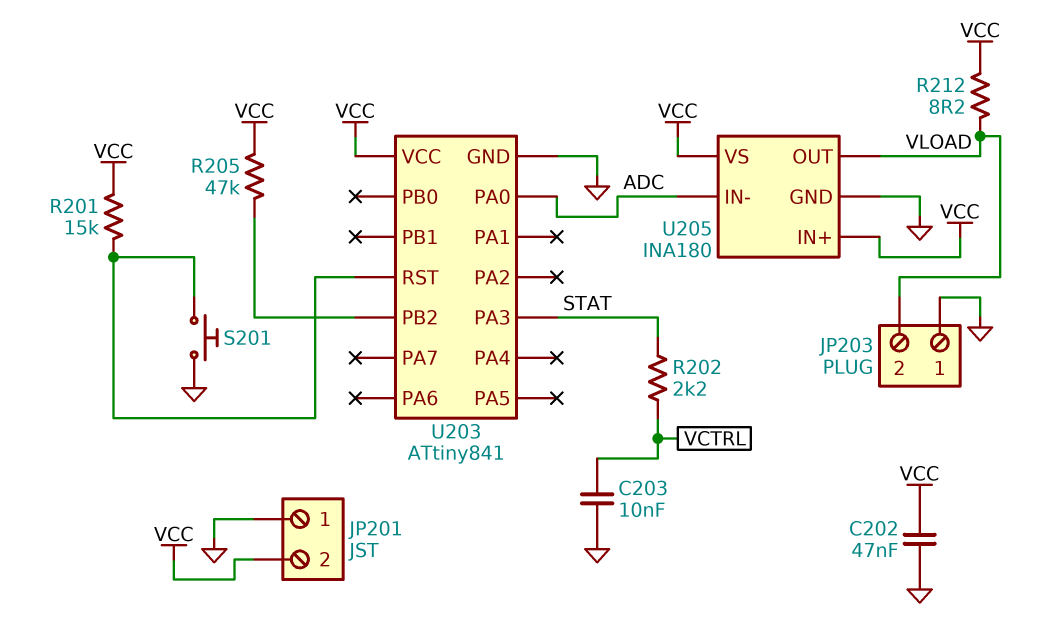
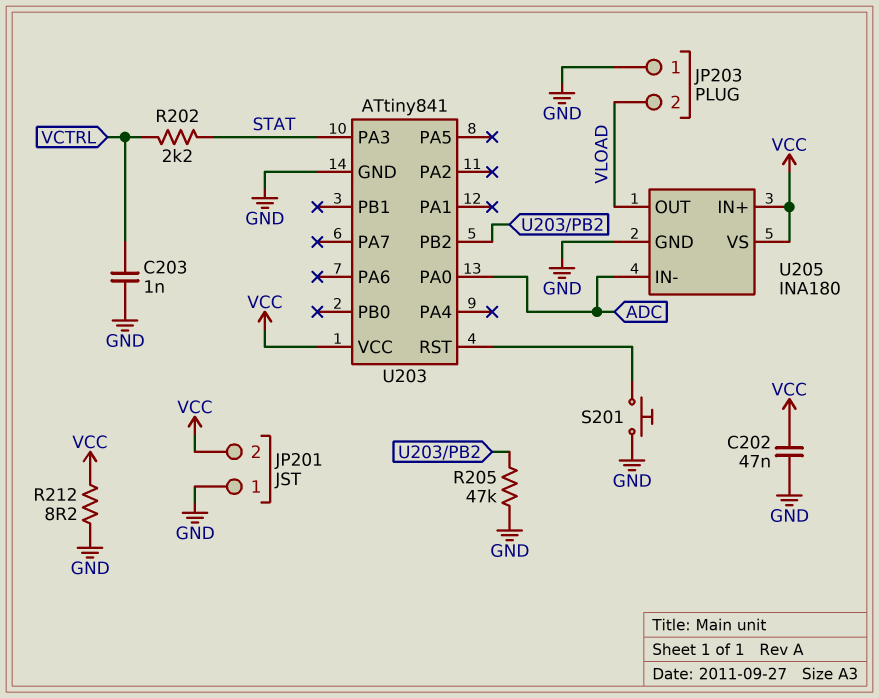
C203: 10nF (GND, VCTRL) -> 1nF (GND, VCTRL)
R201: 15k (U203/RST, VCC) -> none
R205: 47k (U203/PB2, VCC) -> 47k (GND, U203/PB2)
R212: 8.2 (VCC, VLOAD) -> 8.2 (GND, VCC)

